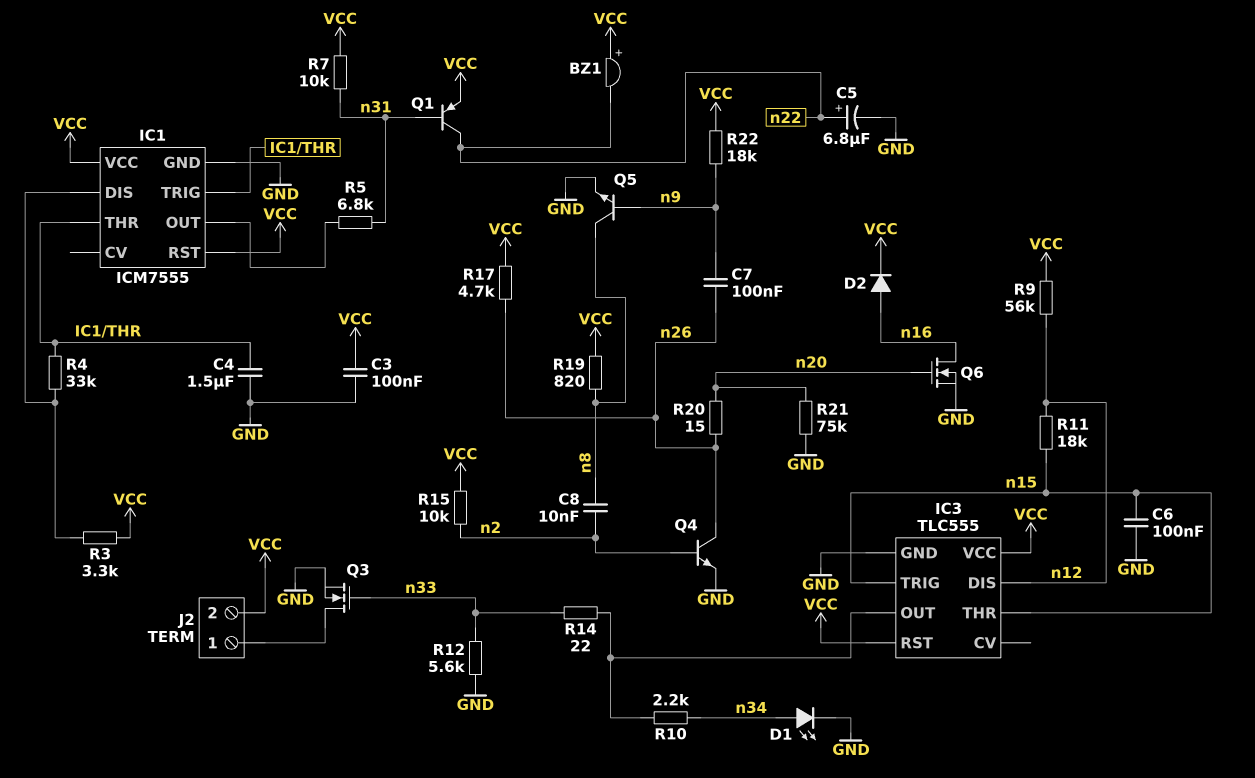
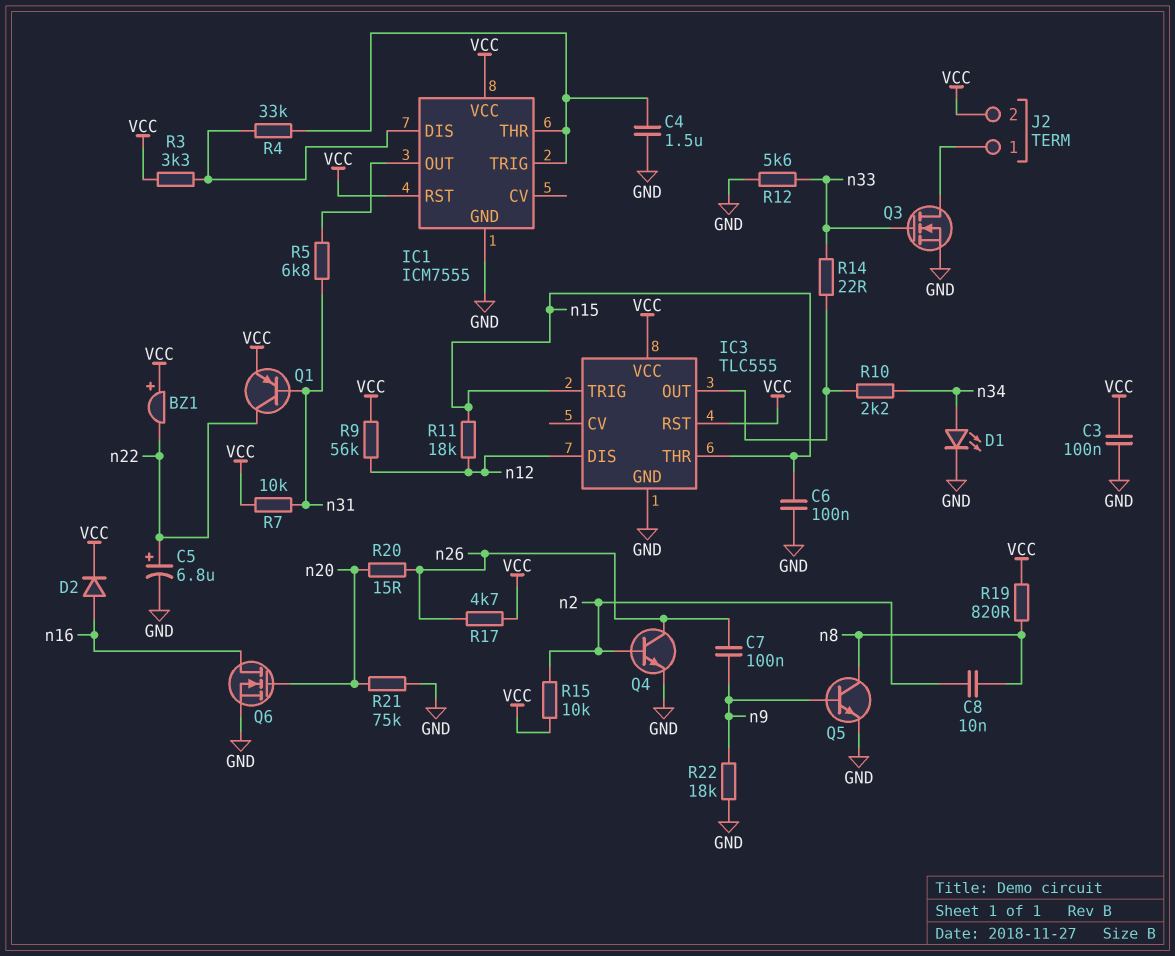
R22: 18k (VCC, n9) -> 18k (GND, n9)

